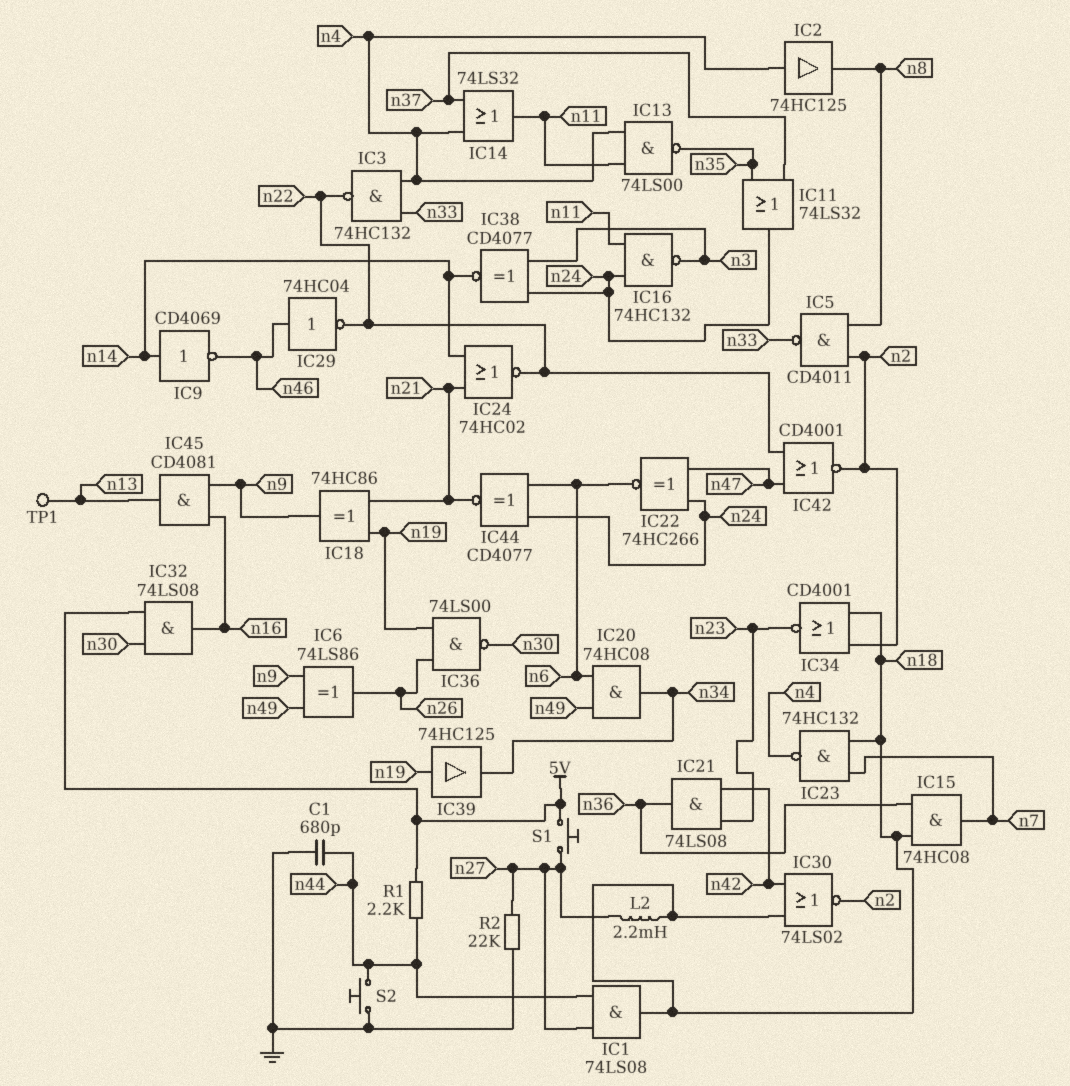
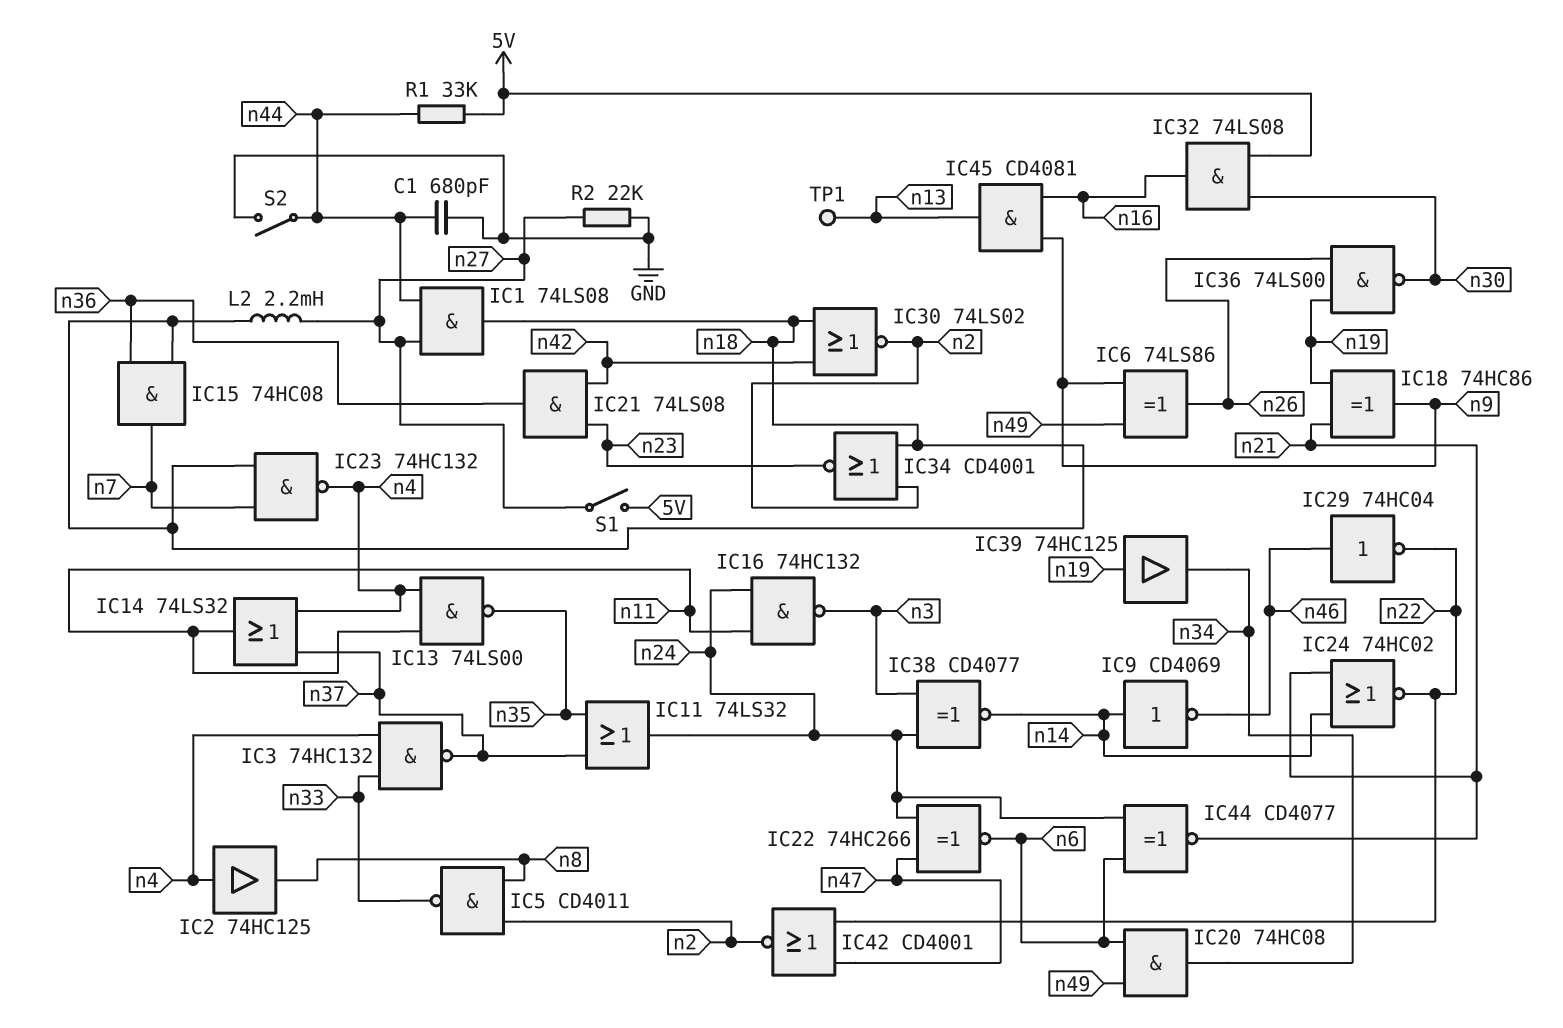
IC3: NAND 74HC132 (in n4, in n33, out n22) -> NAND 74HC132 (in n4, in n33, out n37)
R1: 2.2k (5V, n44) -> 33k (5V, n44)
S1: button (5V, n27) -> switch (5V, n27)
S2: button (GND, n44) -> switch (GND, n44)

